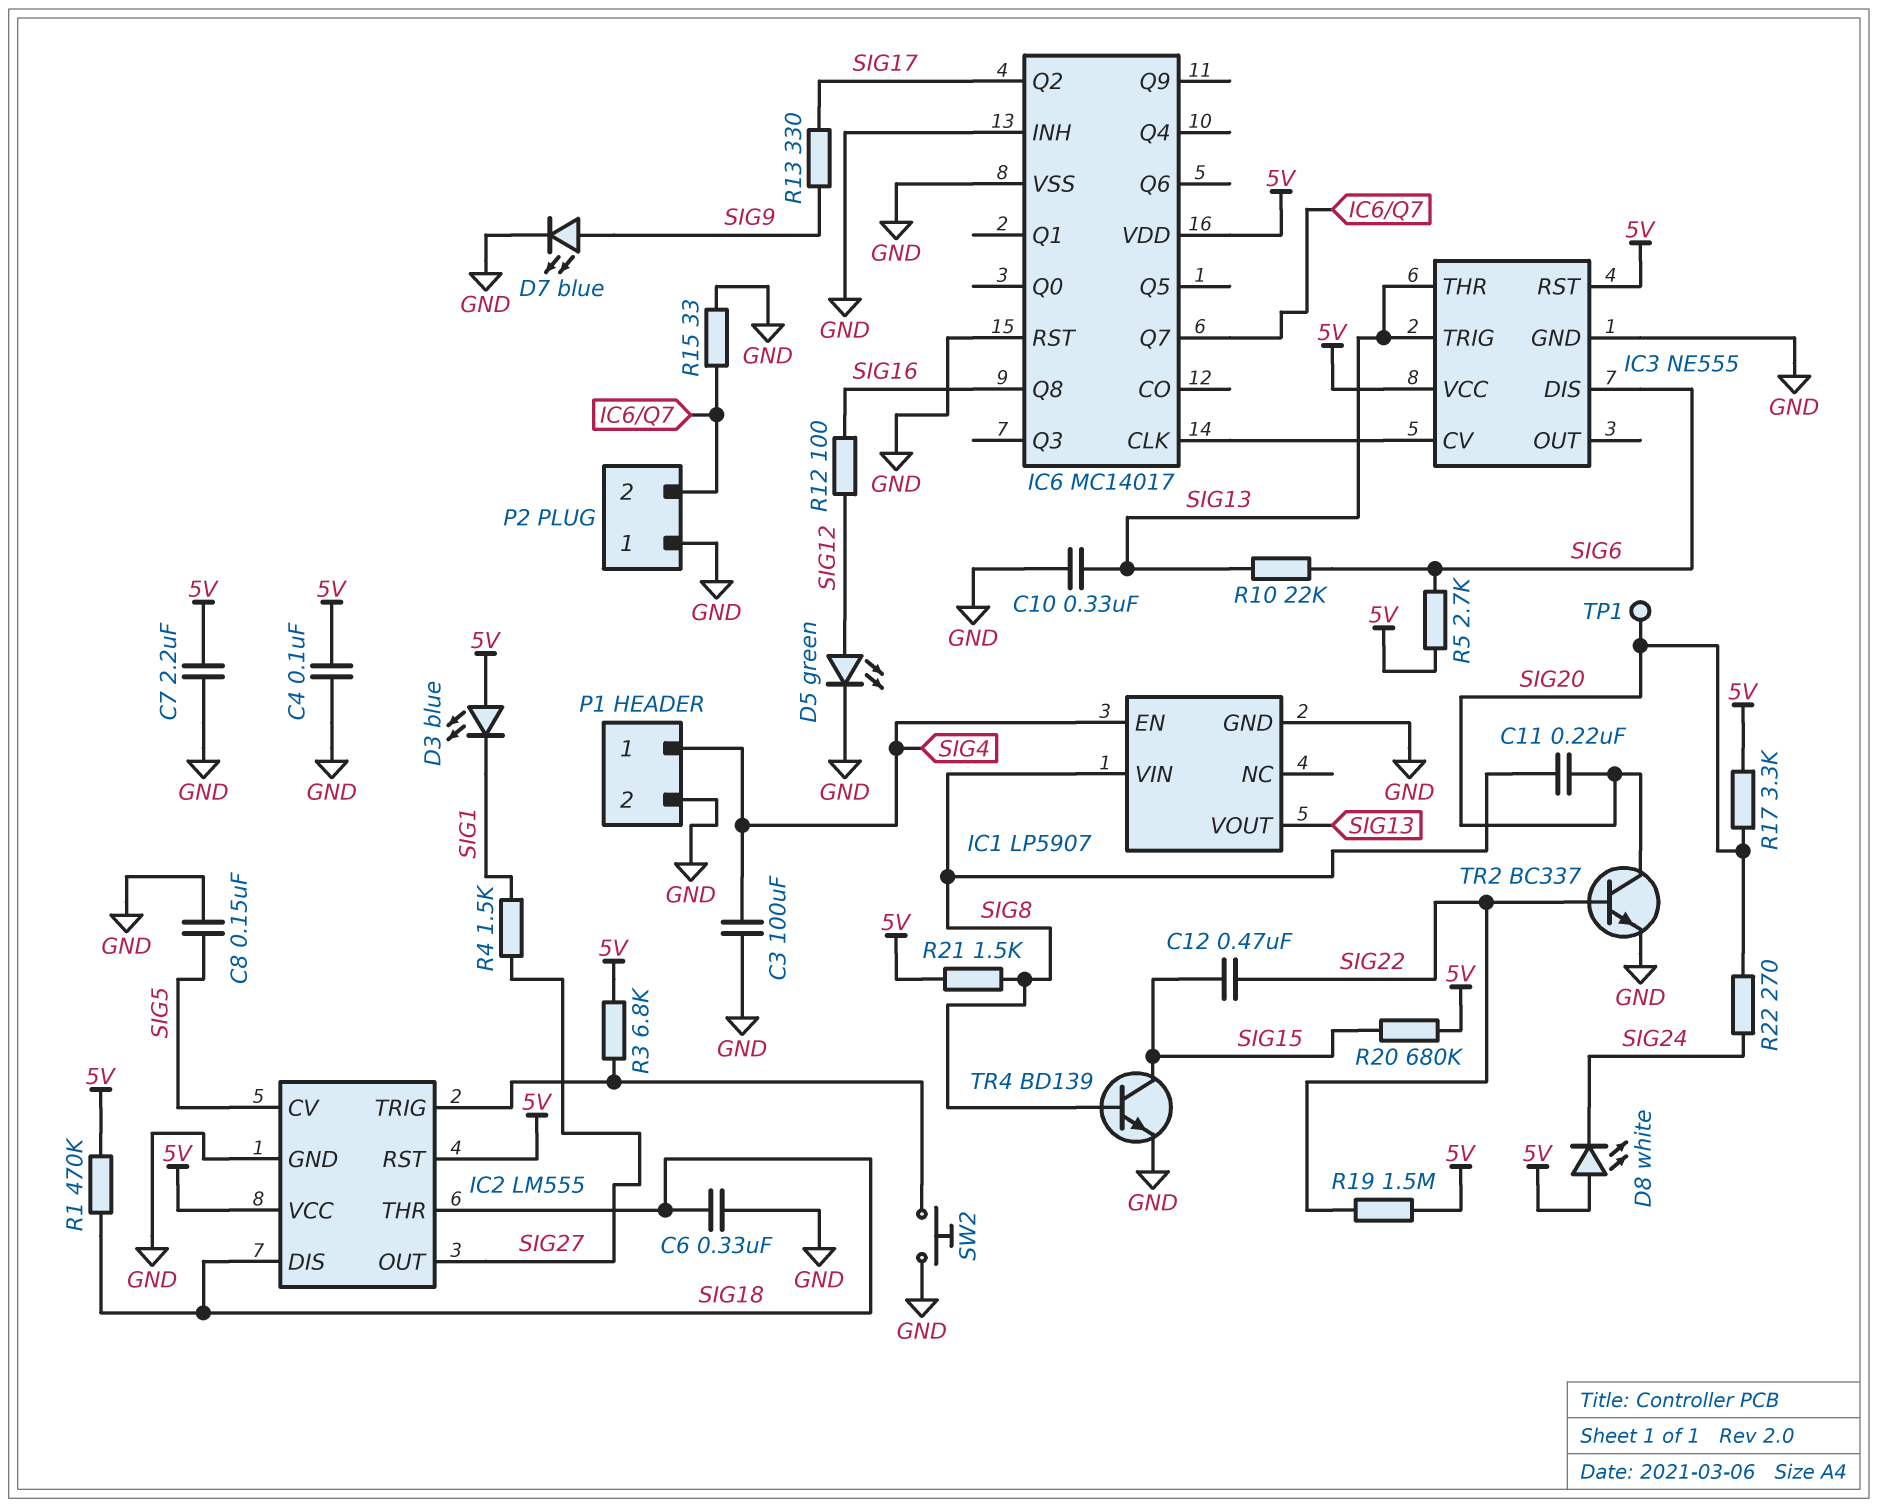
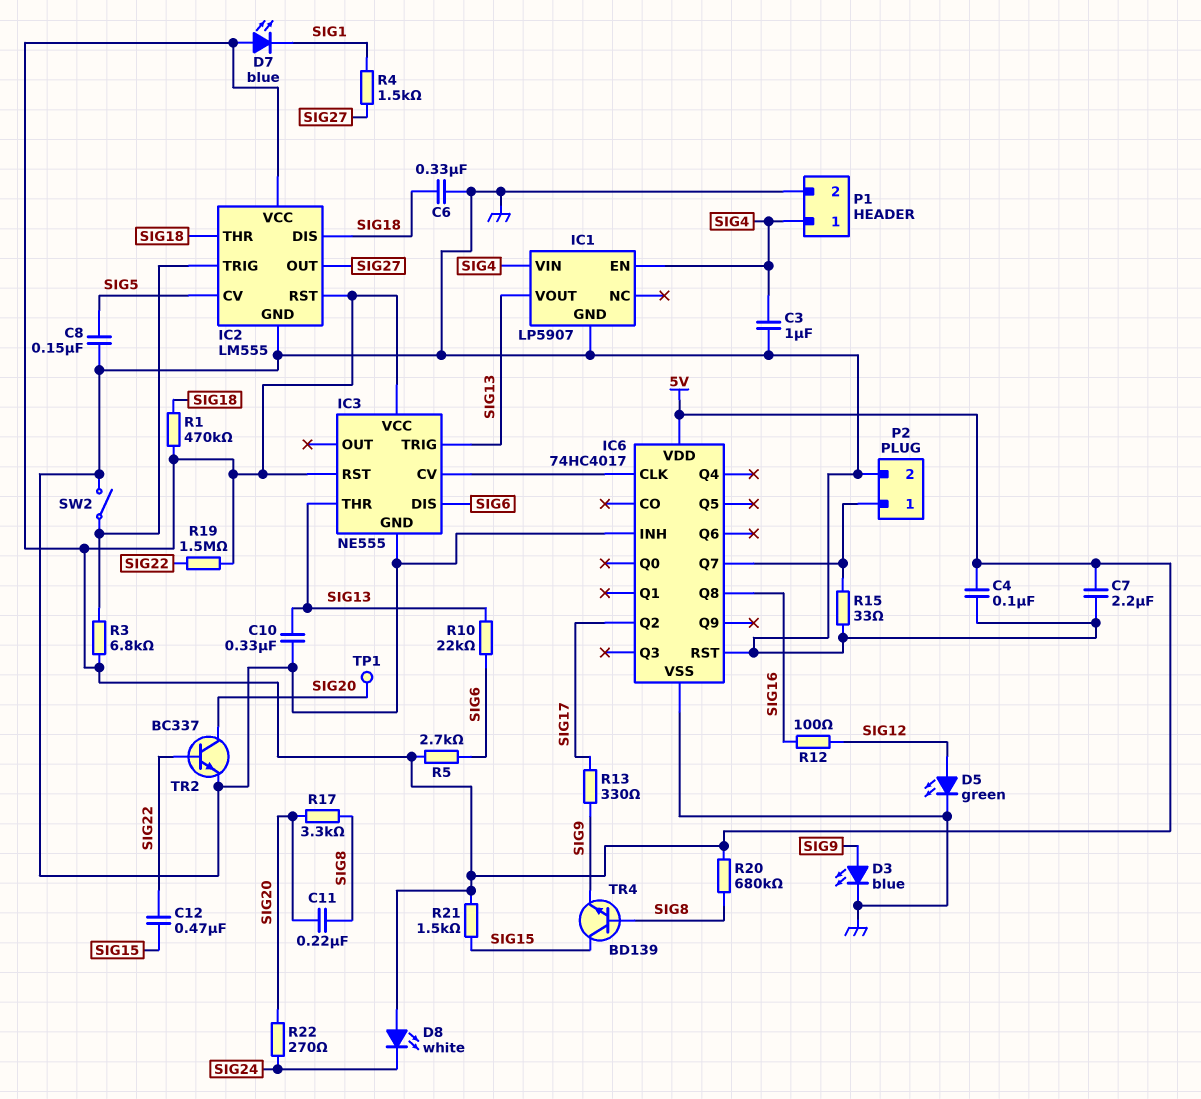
C3: 100uF (GND, SIG4) -> 1uF (GND, SIG4)
D3: LED blue (A 5V, K SIG1) -> LED blue (A SIG9, K GND)
D7: LED blue (A SIG9, K GND) -> LED blue (A 5V, K SIG1)
IC1 pin VIN: SIG8 -> SIG4
IC6: MC14017 -> 74HC4017
P2 pin 1: GND -> IC6/Q7
P2 pin 2: IC6/Q7 -> GND
R17: 3.3k (5V, SIG20) -> 3.3k (SIG8, SIG20)
R20: 680k (5V, SIG15) -> 680k (5V, SIG8)
R21: 1.5k (5V, SIG8) -> 1.5k (5V, SIG15)
SW2: button (GND, IC2/TRIG) -> switch (GND, IC2/TRIG)
TR4: NPN BD139 (B SIG8, C SIG15, E GND) -> NPN BD139 (B SIG8, C SIG15, E SIG9)

